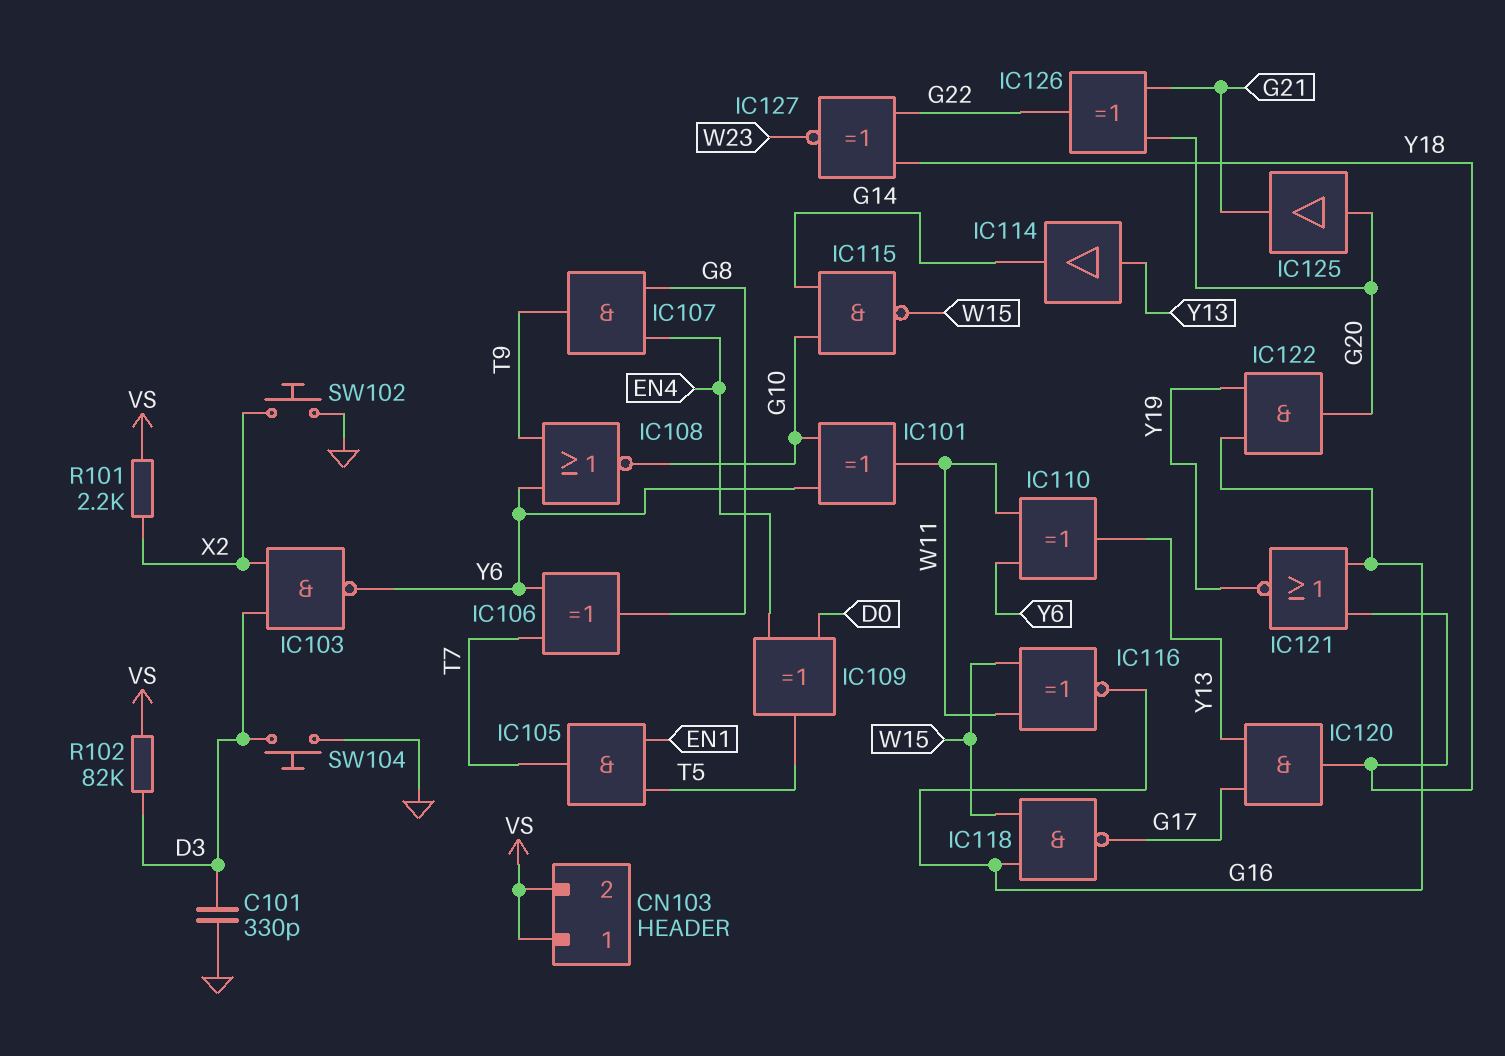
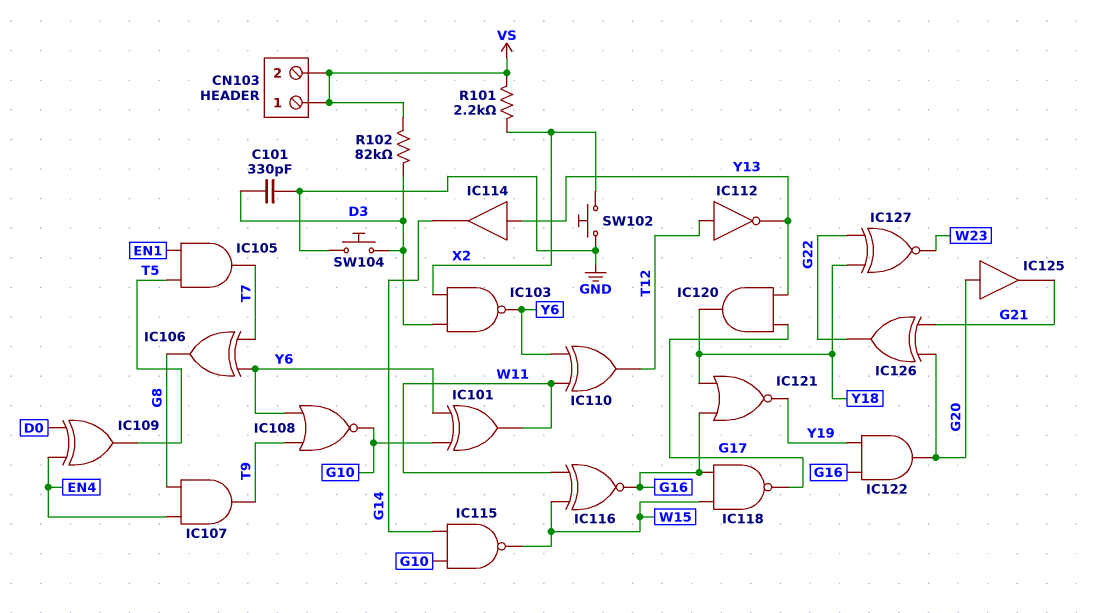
IC110: XOR (in W11, in Y6, out Y13) -> XOR (in W11, in Y6, out T12)
IC112: none -> NOT (in T12, out Y13)

